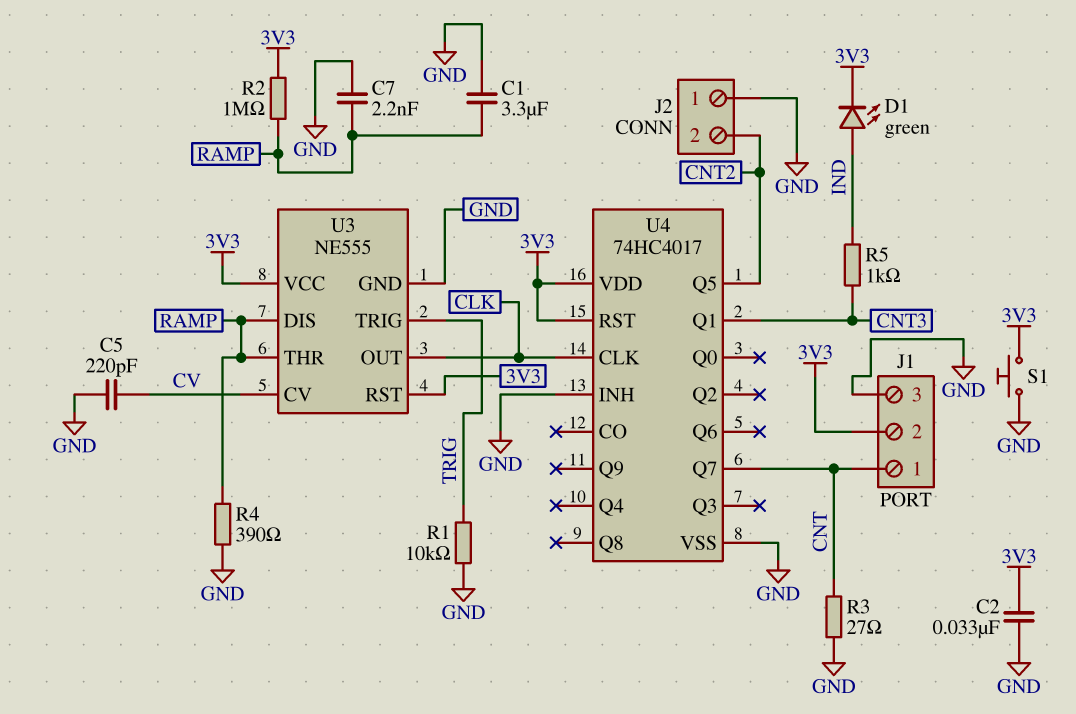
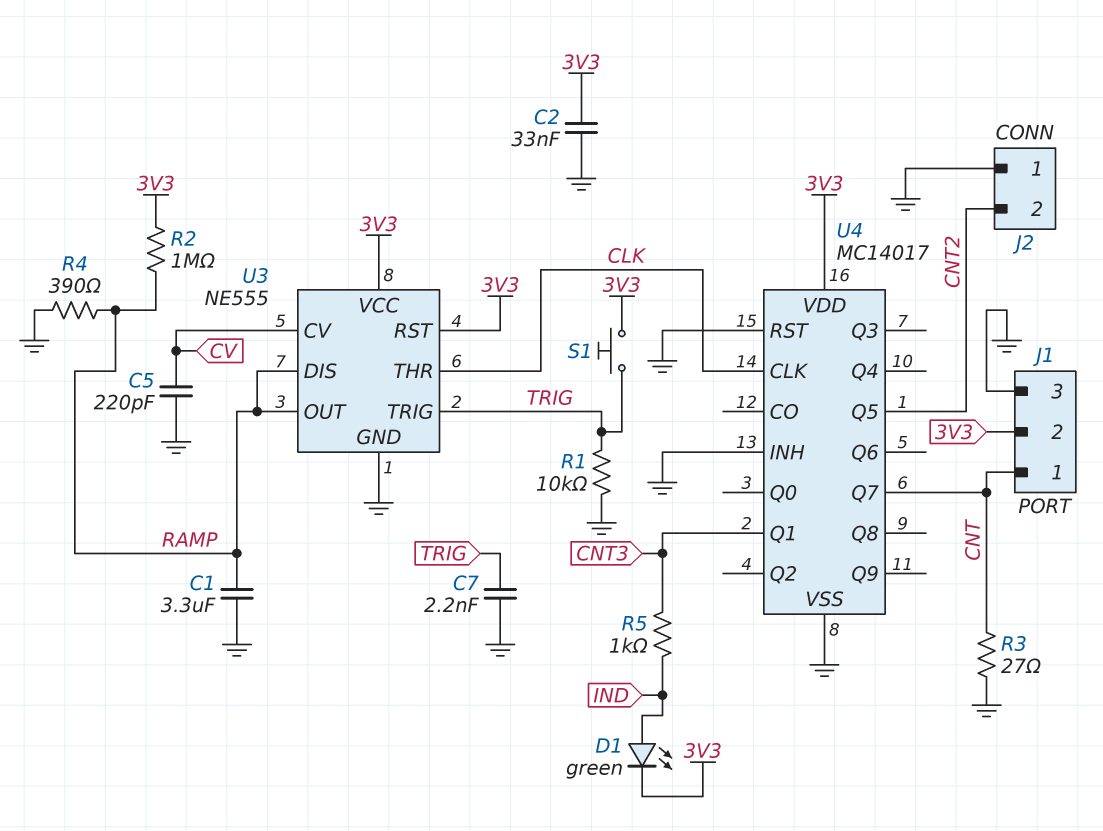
C7: 2.2nF (GND, RAMP) -> 2.2nF (GND, TRIG)
S1: button (3V3, GND) -> button (3V3, TRIG)
U3 pin OUT: CLK -> RAMP
U3 pin THR: RAMP -> CLK
U4: 74HC4017 -> MC14017
U4 pin RST: 3V3 -> GND

